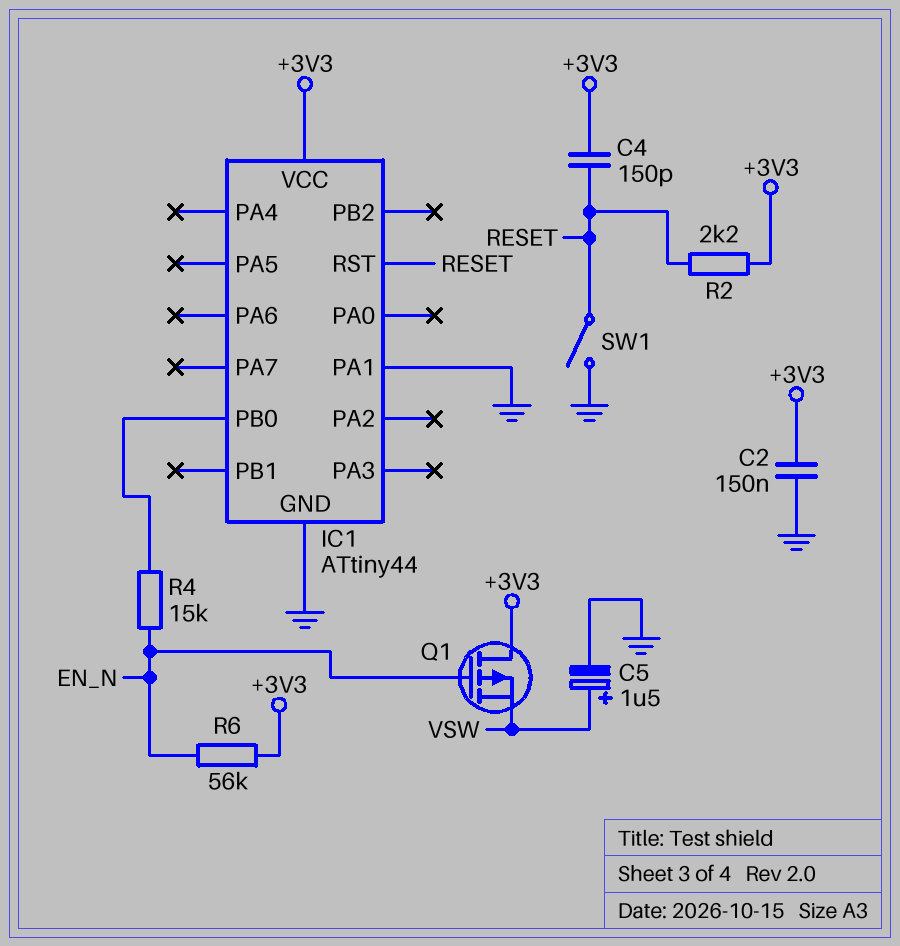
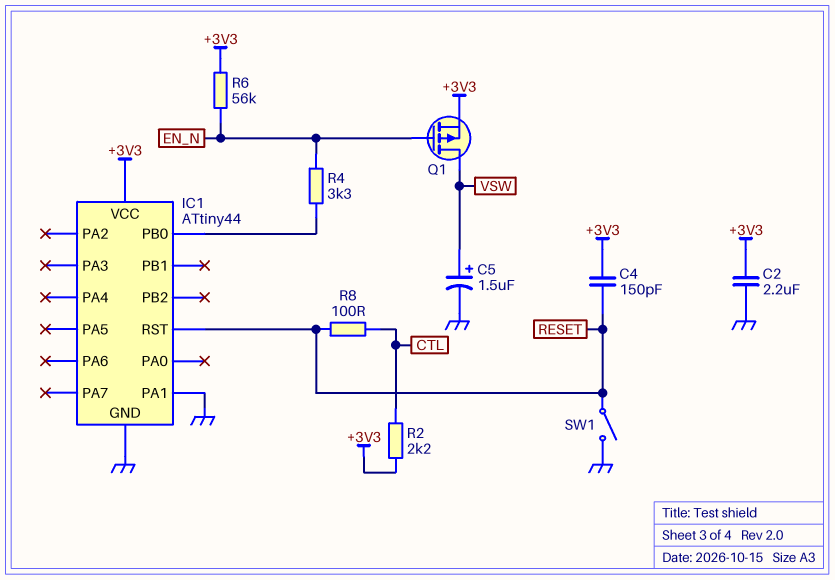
C2: 150nF (+3V3, GND) -> 2.2uF (+3V3, GND)
Q1: PMOS (G EN_N, D +3V3, S VSW) -> PMOS (G EN_N, D VSW, S +3V3)
R2: 2.2k (+3V3, RESET) -> 2.2k (+3V3, CTL)
R4: 15k (EN_N, IC1/PB0) -> 3.3k (EN_N, IC1/PB0)
R8: none -> 100 (CTL, RESET)

